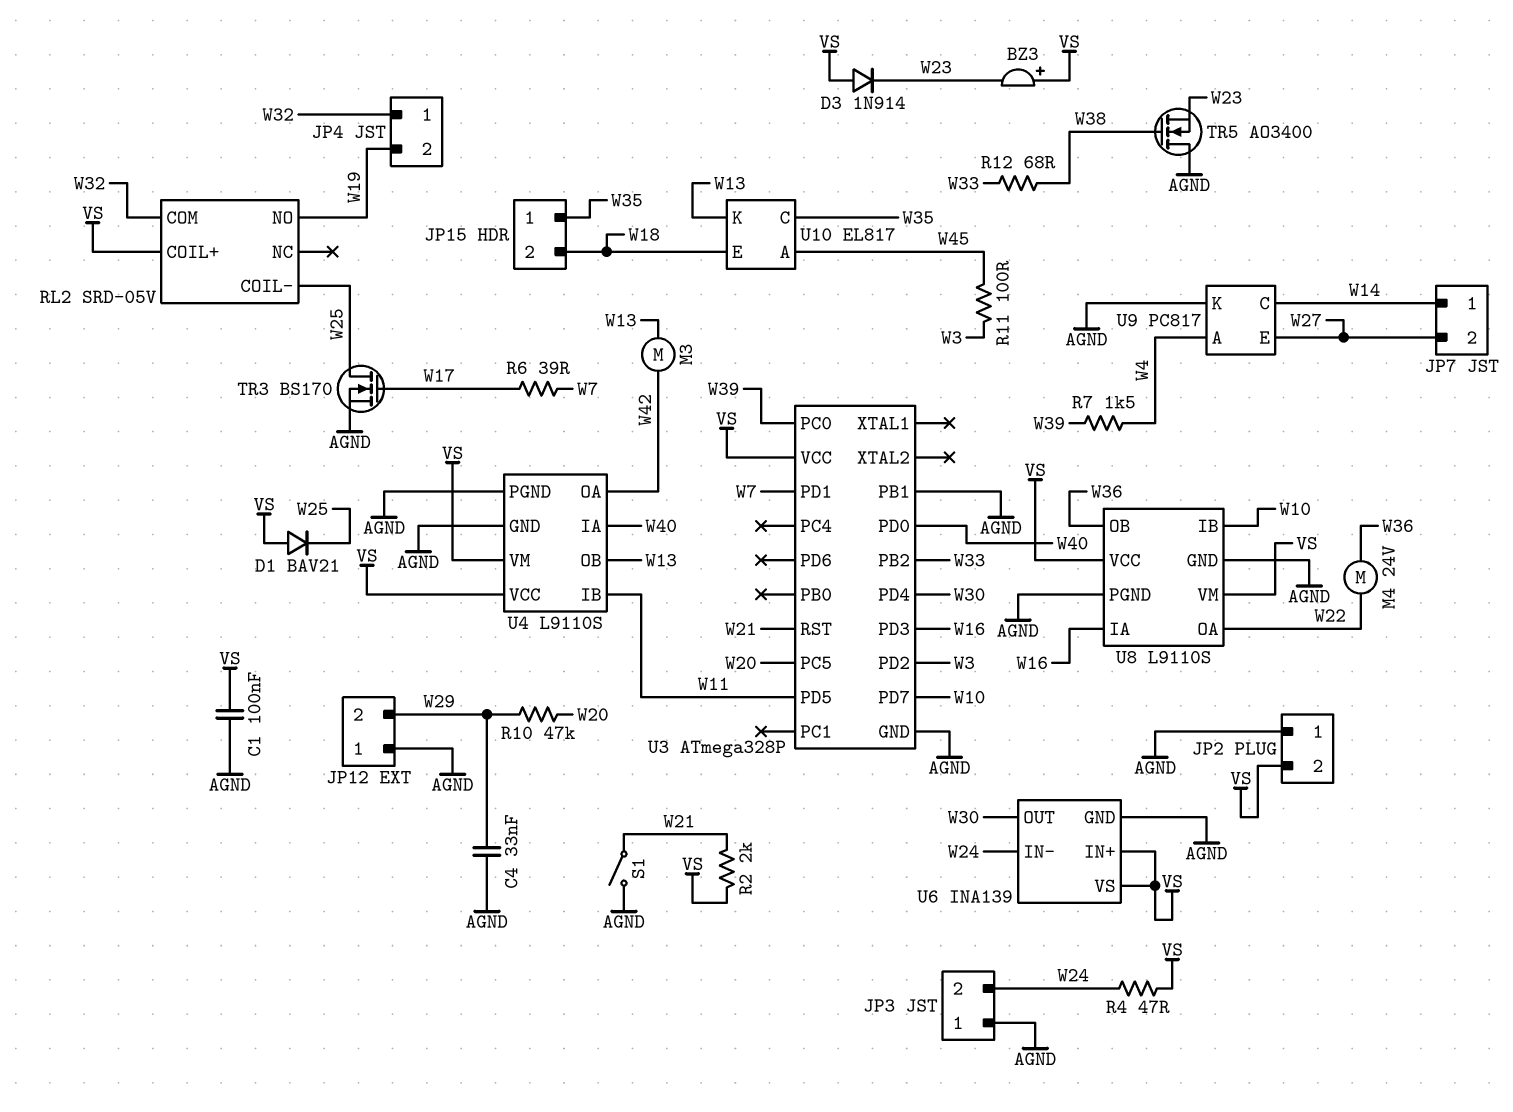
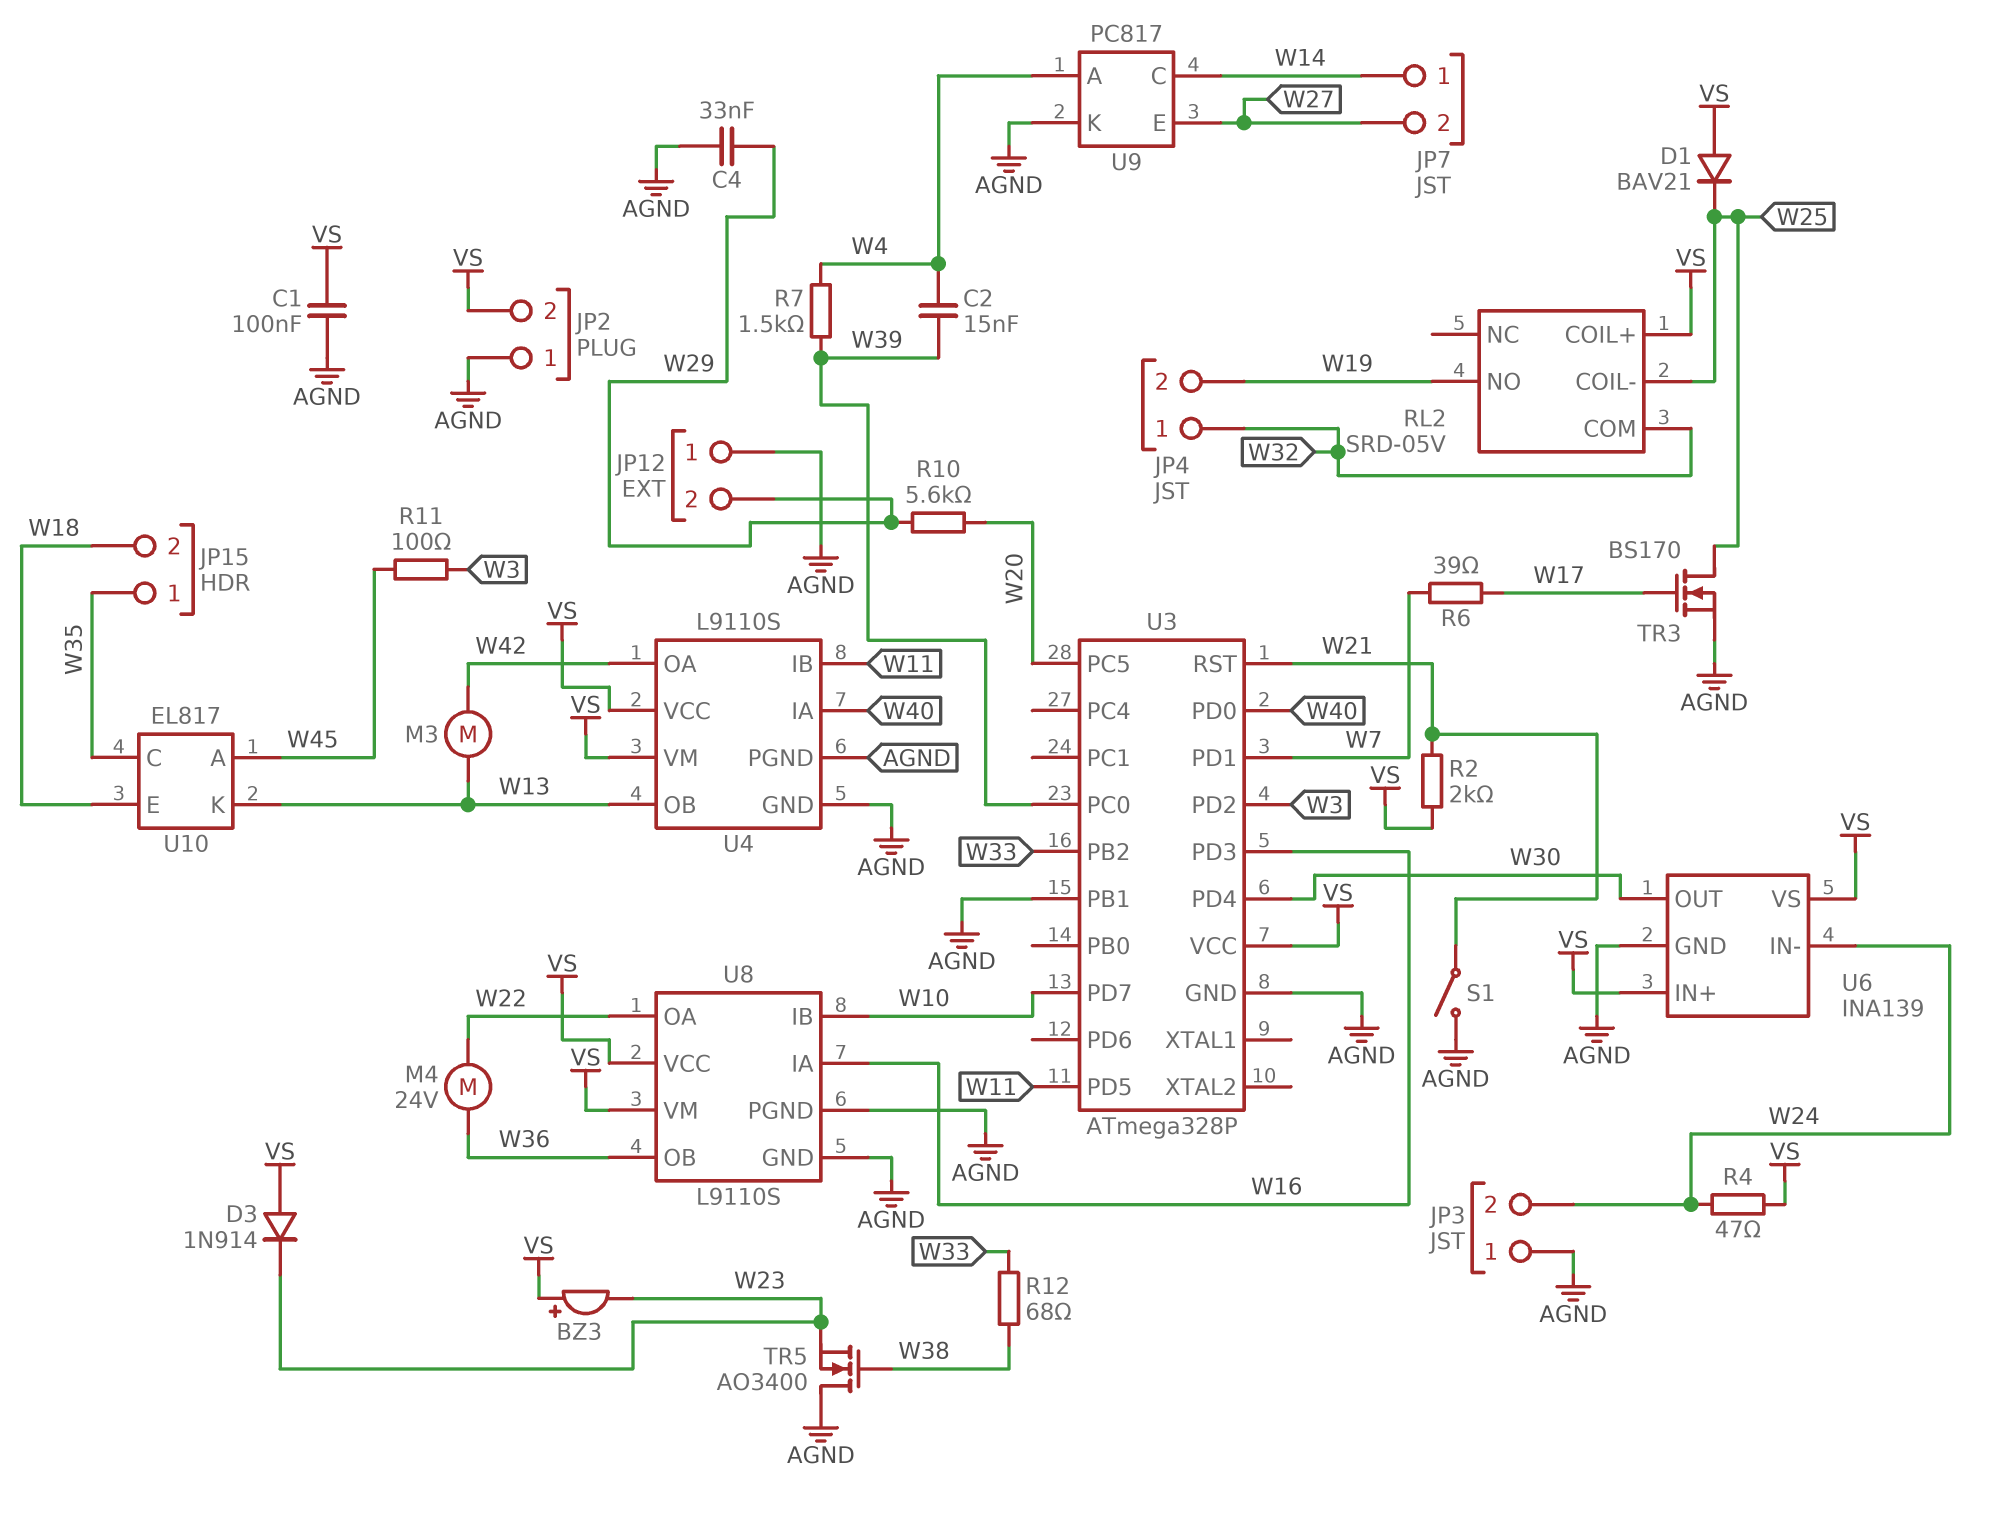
C2: none -> 15nF (W4, W39)
R10: 47k (W20, W29) -> 5.6k (W20, W29)

